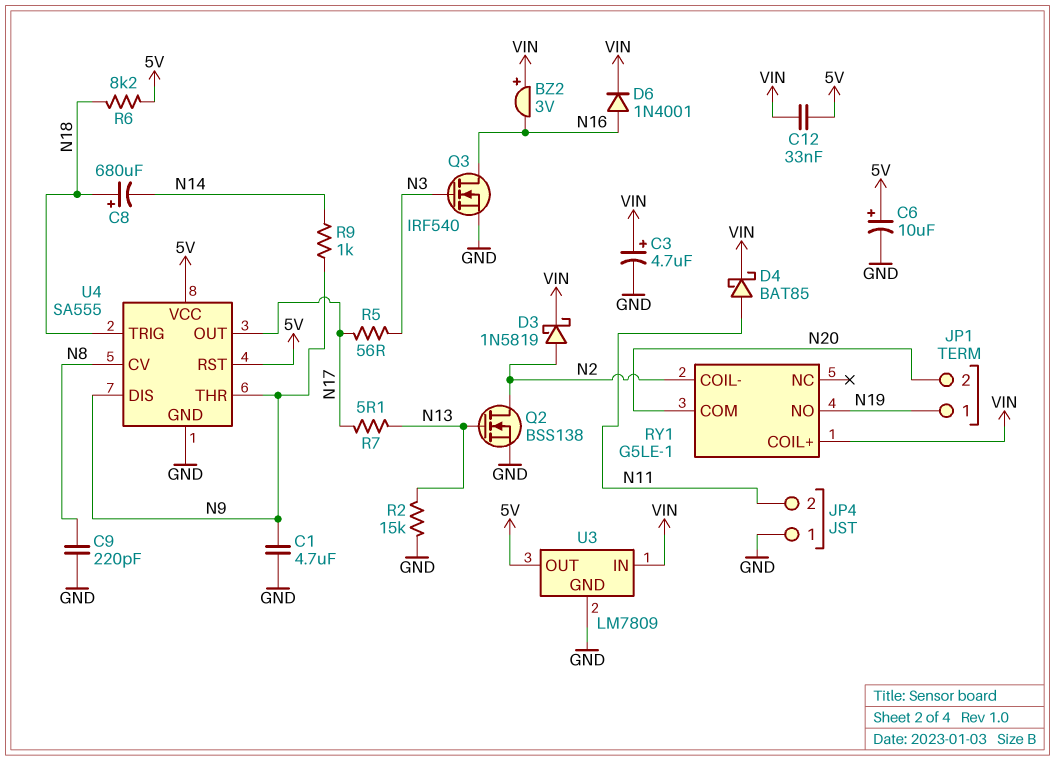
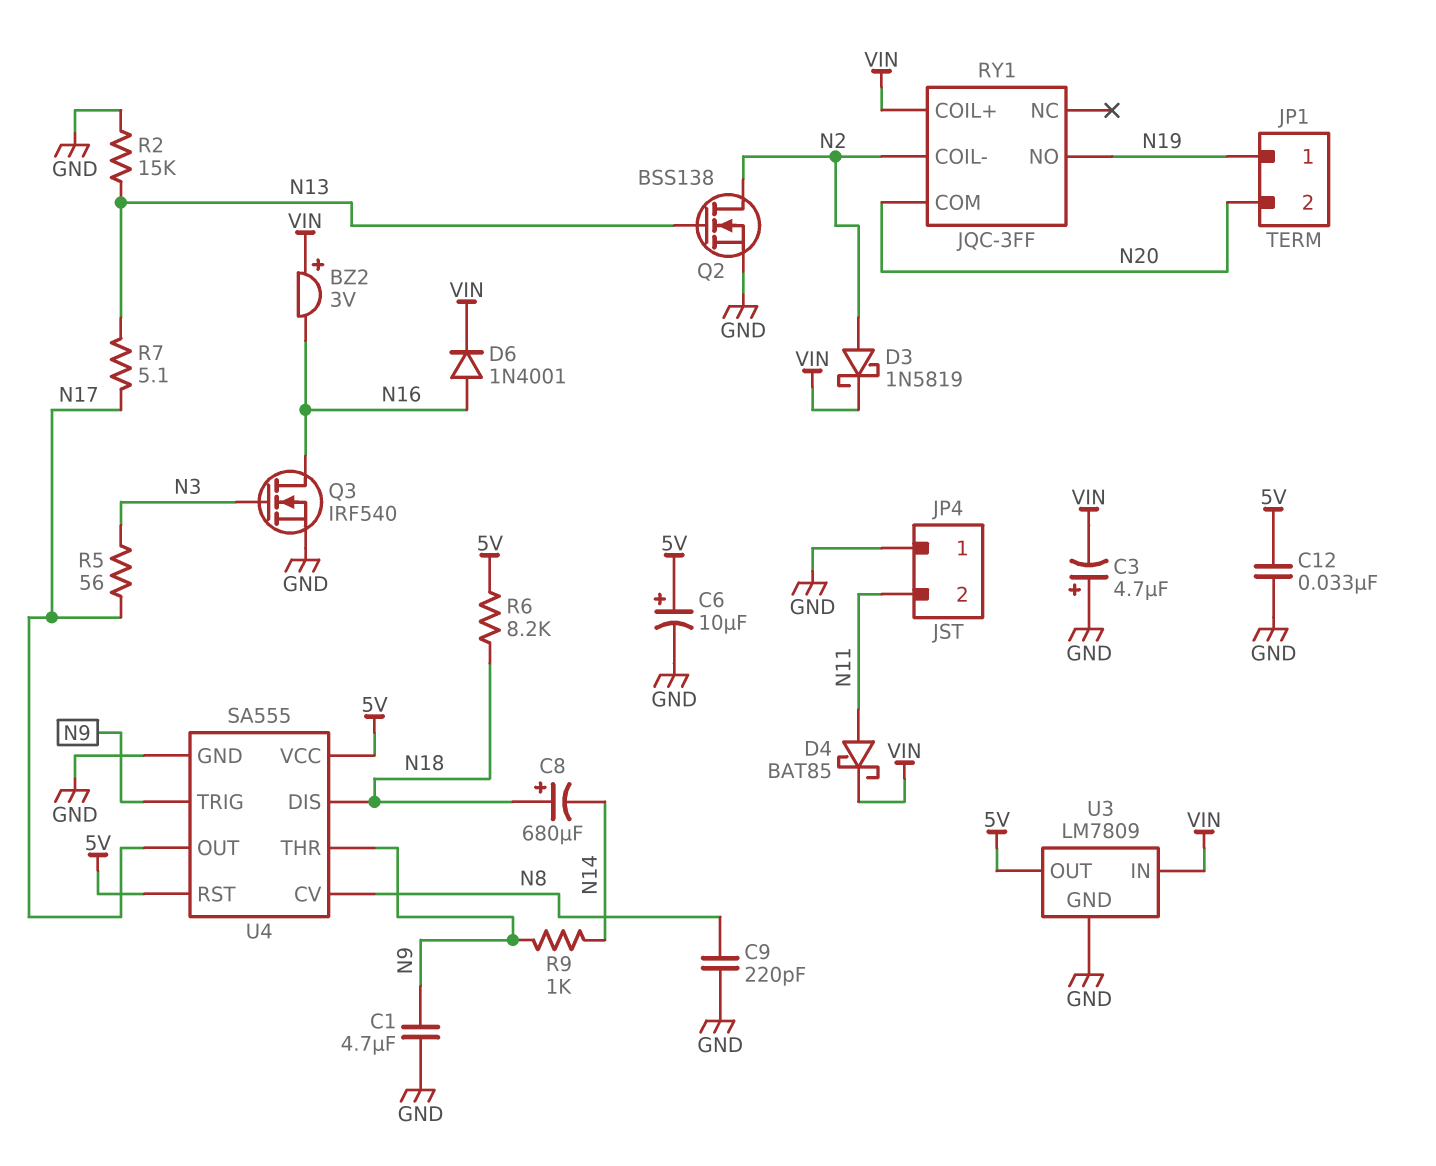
C3: 4.7uF (plus VIN, minus GND) -> 4.7uF (plus GND, minus VIN)
C12: 33nF (5V, VIN) -> 33nF (5V, GND)
RY1: G5LE-1 -> JQC-3FF
U4 pin DIS: N9 -> N18
U4 pin TRIG: N18 -> N9

